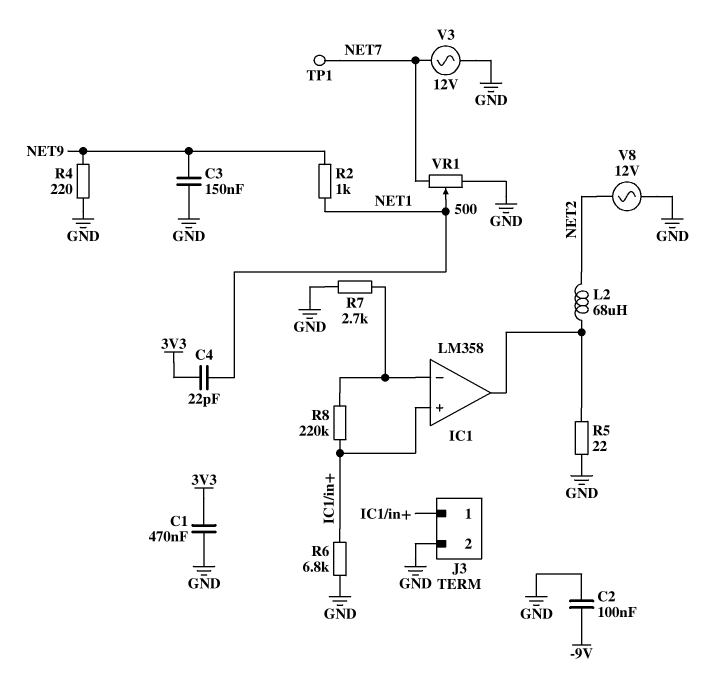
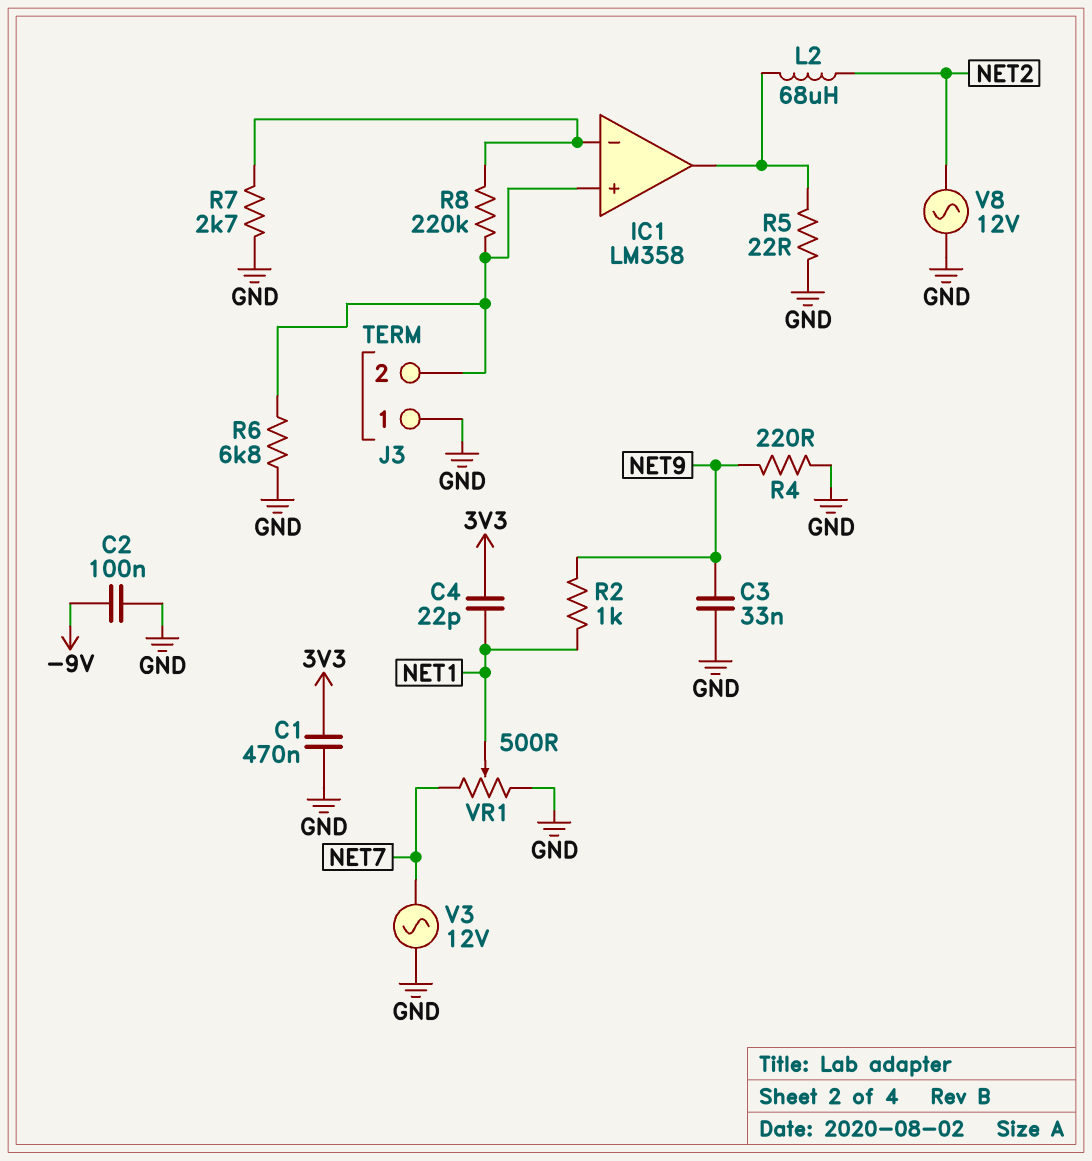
C3: 150nF (GND, NET9) -> 33nF (GND, NET9)
J3 pin 1: IC1/in+ -> GND
J3 pin 2: GND -> IC1/in+
TP1: test point (NET7) -> none

